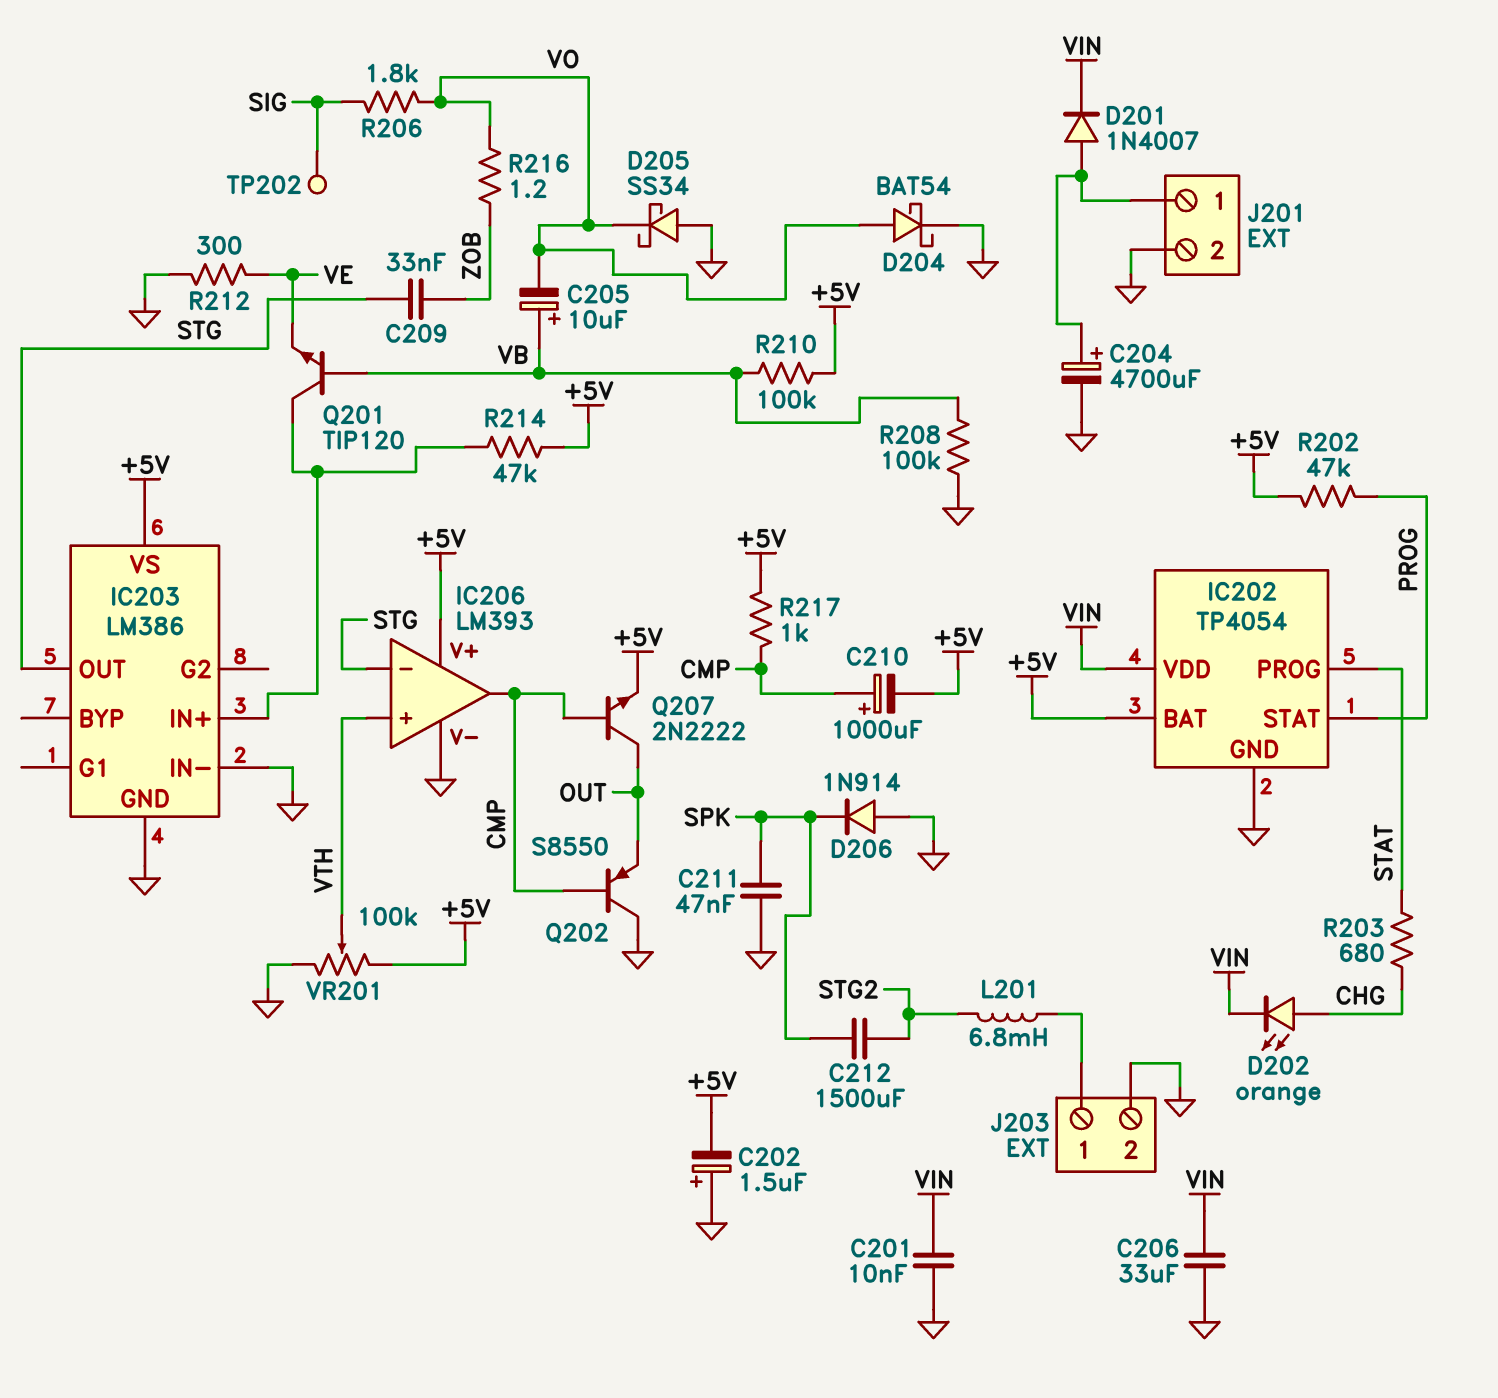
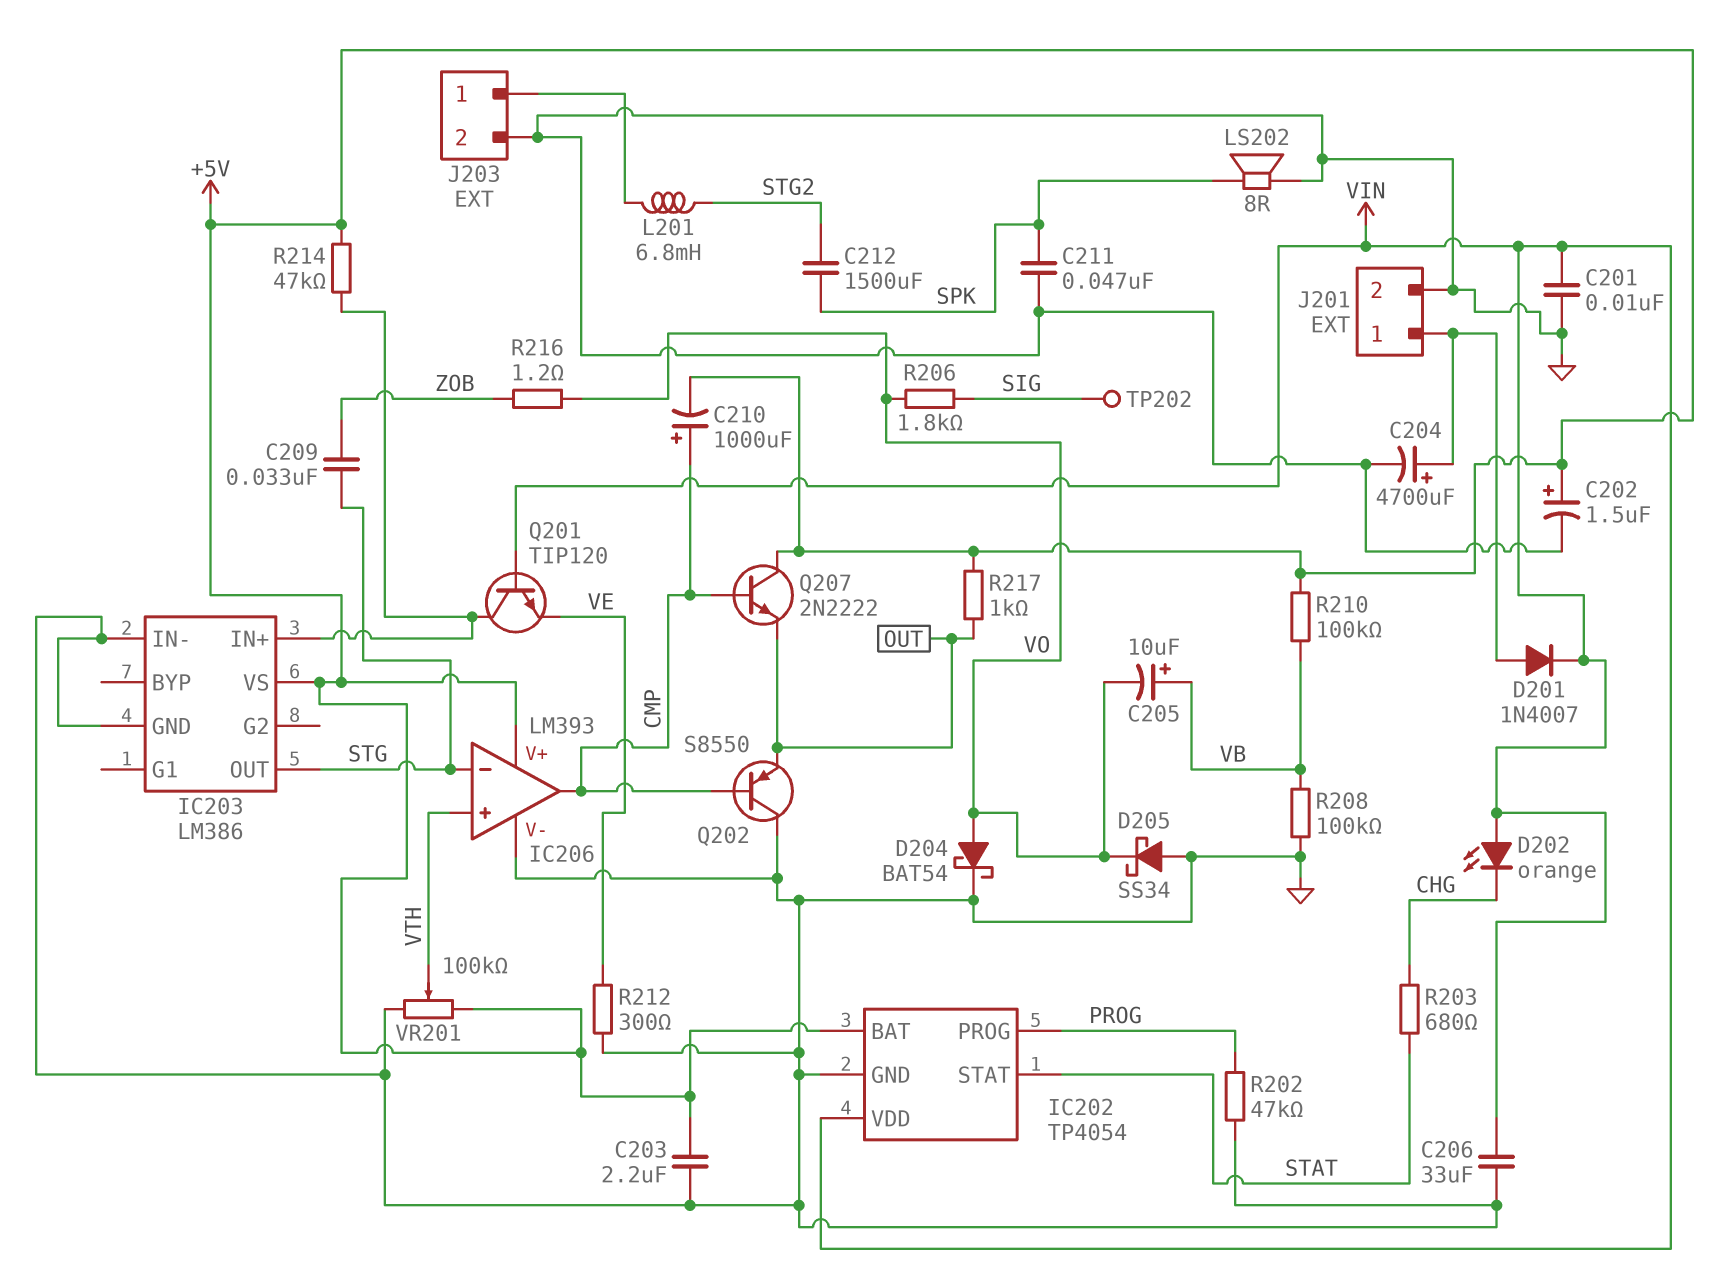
C202: 1.5uF (plus GND, minus +5V) -> 1.5uF (plus +5V, minus GND)
C203: none -> 2.2uF (+5V, GND)
D202: LED orange (A CHG, K VIN) -> LED orange (A VIN, K CHG)
D206: diode 1N914 (A GND, K SPK) -> none
IC202 pin PROG: STAT -> PROG
IC202 pin STAT: PROG -> STAT
LS202: none -> speaker 8R (GND, SPK)
Q201: NPN TIP120 (B VB, C IC203/IN+, E VE) -> NPN TIP120 (B VIN, C IC203/IN+, E VE)
Q207: NPN 2N2222 (B CMP, C OUT, E +5V) -> NPN 2N2222 (B CMP, C +5V, E OUT)
R202: 47k (+5V, PROG) -> 47k (GND, PROG)
R217: 1k (+5V, CMP) -> 1k (+5V, OUT)

